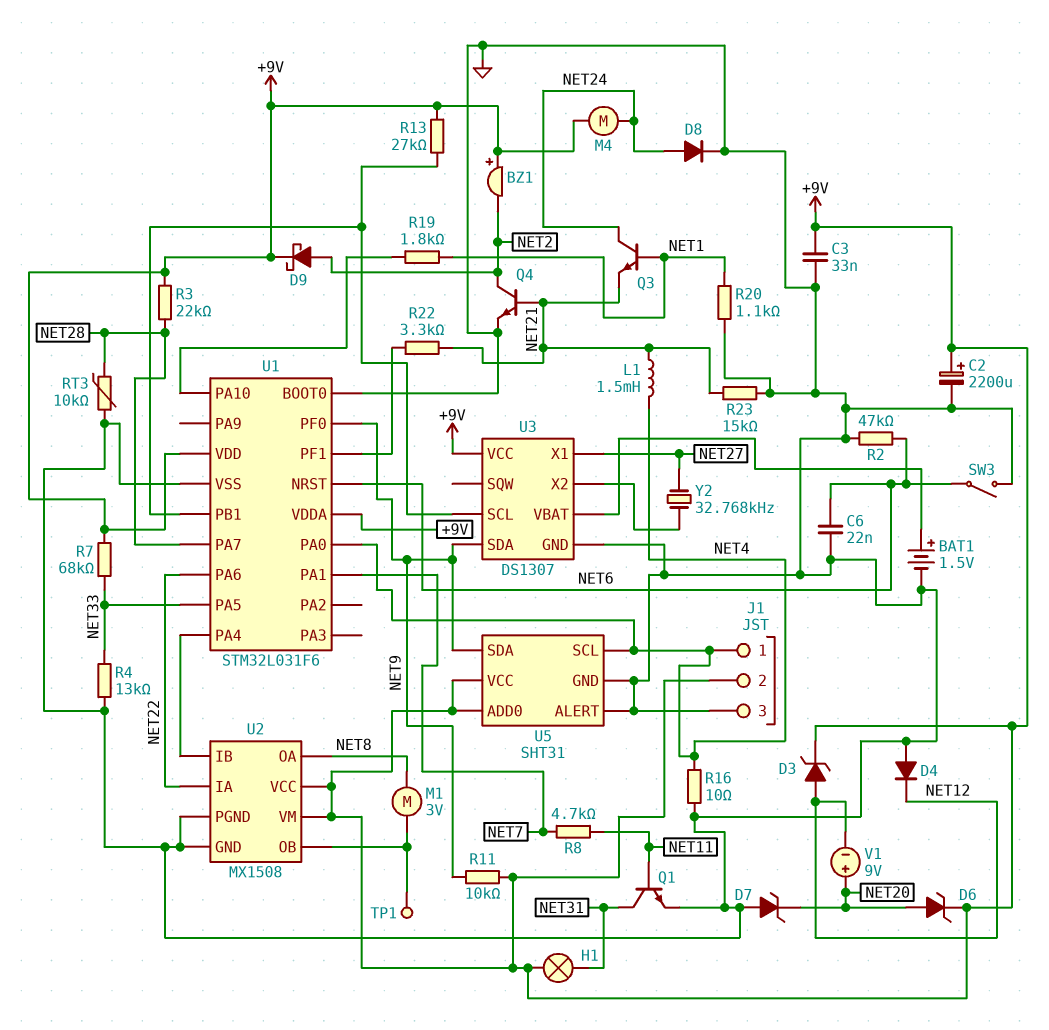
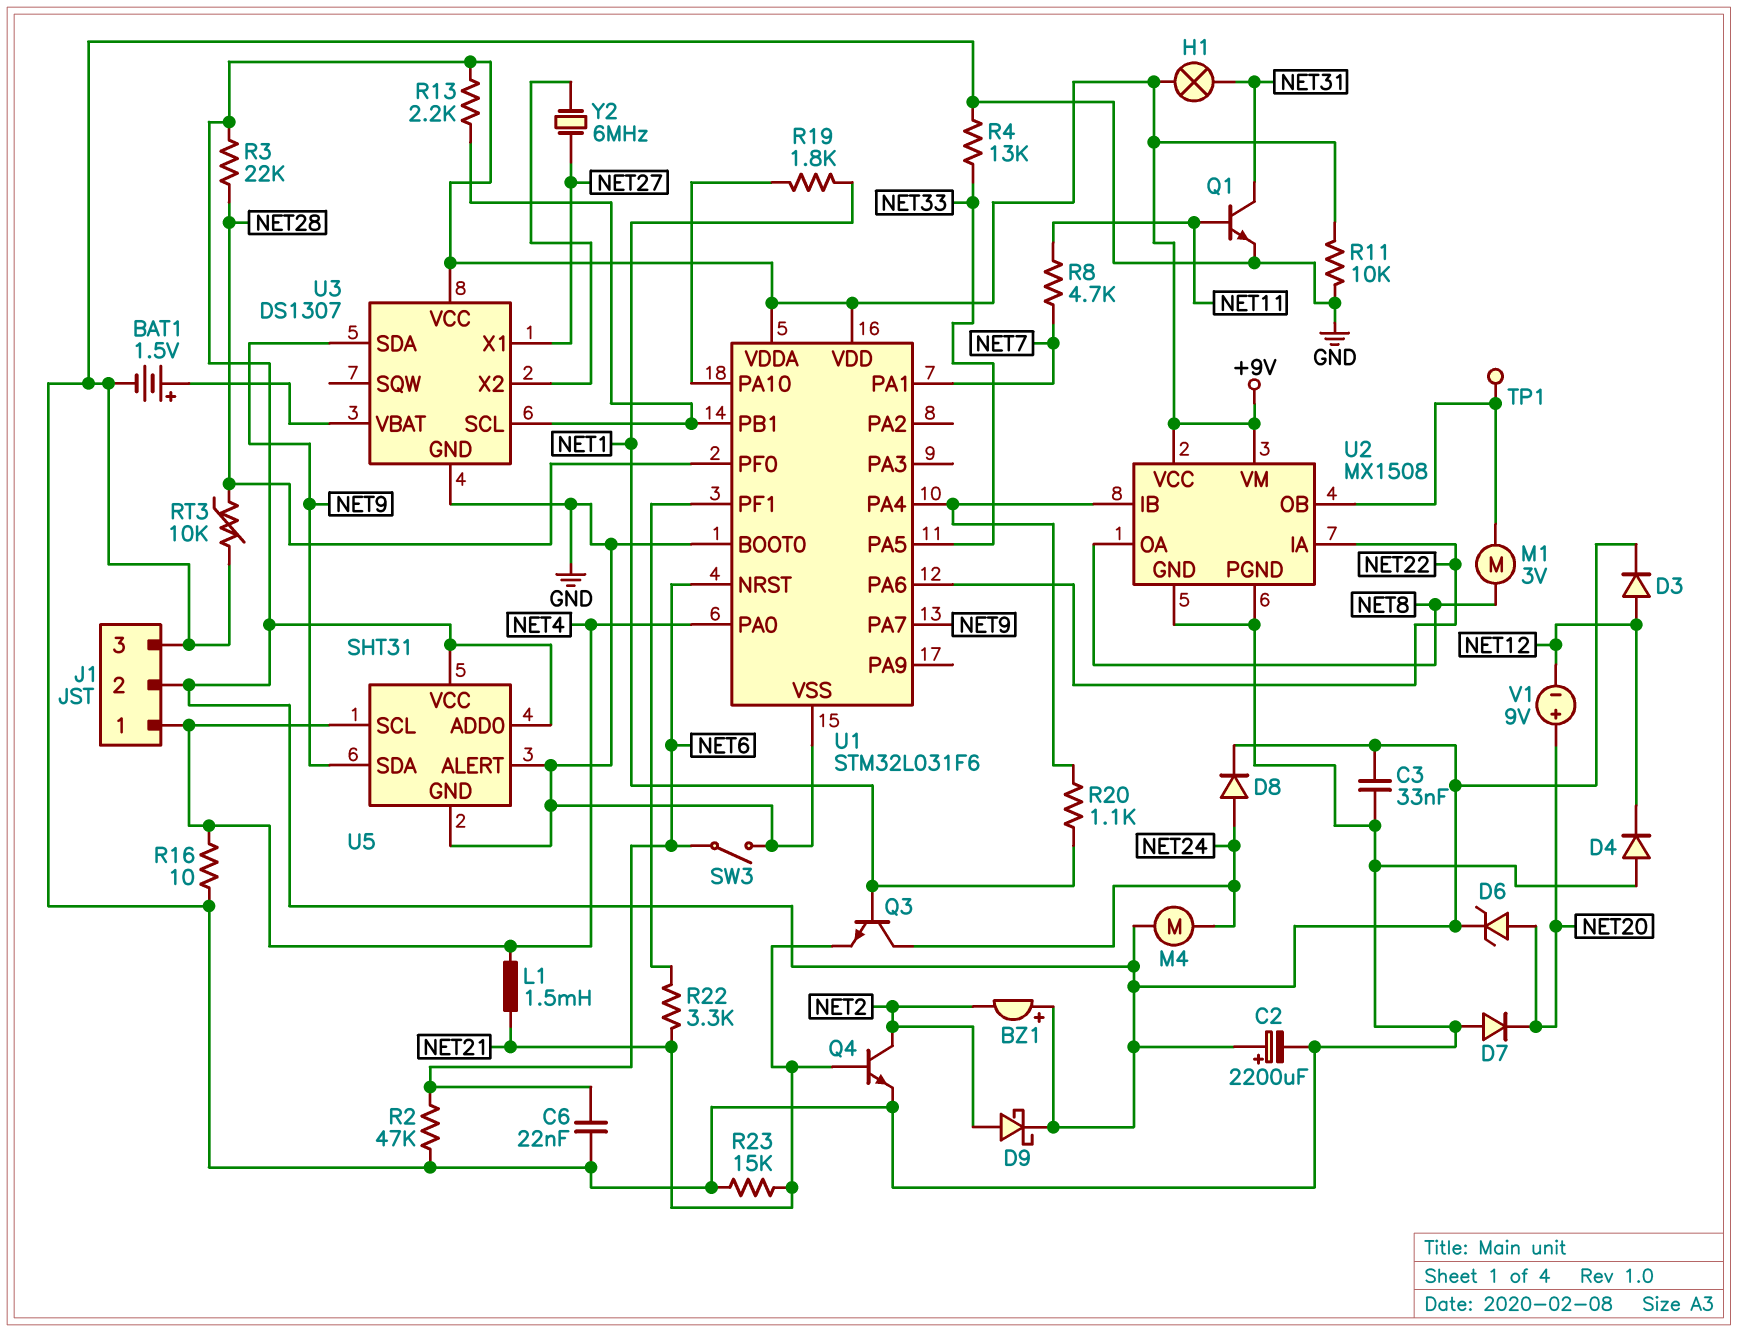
D3: zener (A NET12, K +9V) -> diode (A NET12, K +9V)
D7: zener (A GND, K NET20) -> diode (A GND, K NET20)
D8: diode (A NET24, K GND) -> diode (A NET24, K +9V)
R7: 68k (+9V, NET33) -> none
R11: 10k (+9V, NET9) -> 10k (+9V, GND)
R13: 27k (+9V, U1/PB1) -> 2.2k (+9V, U1/PB1)
R20: 1.1k (GND, NET1) -> 1.1k (NET1, U1/PA4)
U1 pin PA7: NET28 -> NET9
U1 pin PF0: NET9 -> NET28
Y2: 32.768kHz (NET27, U3/X2) -> 6MHz (NET27, U3/X2)

